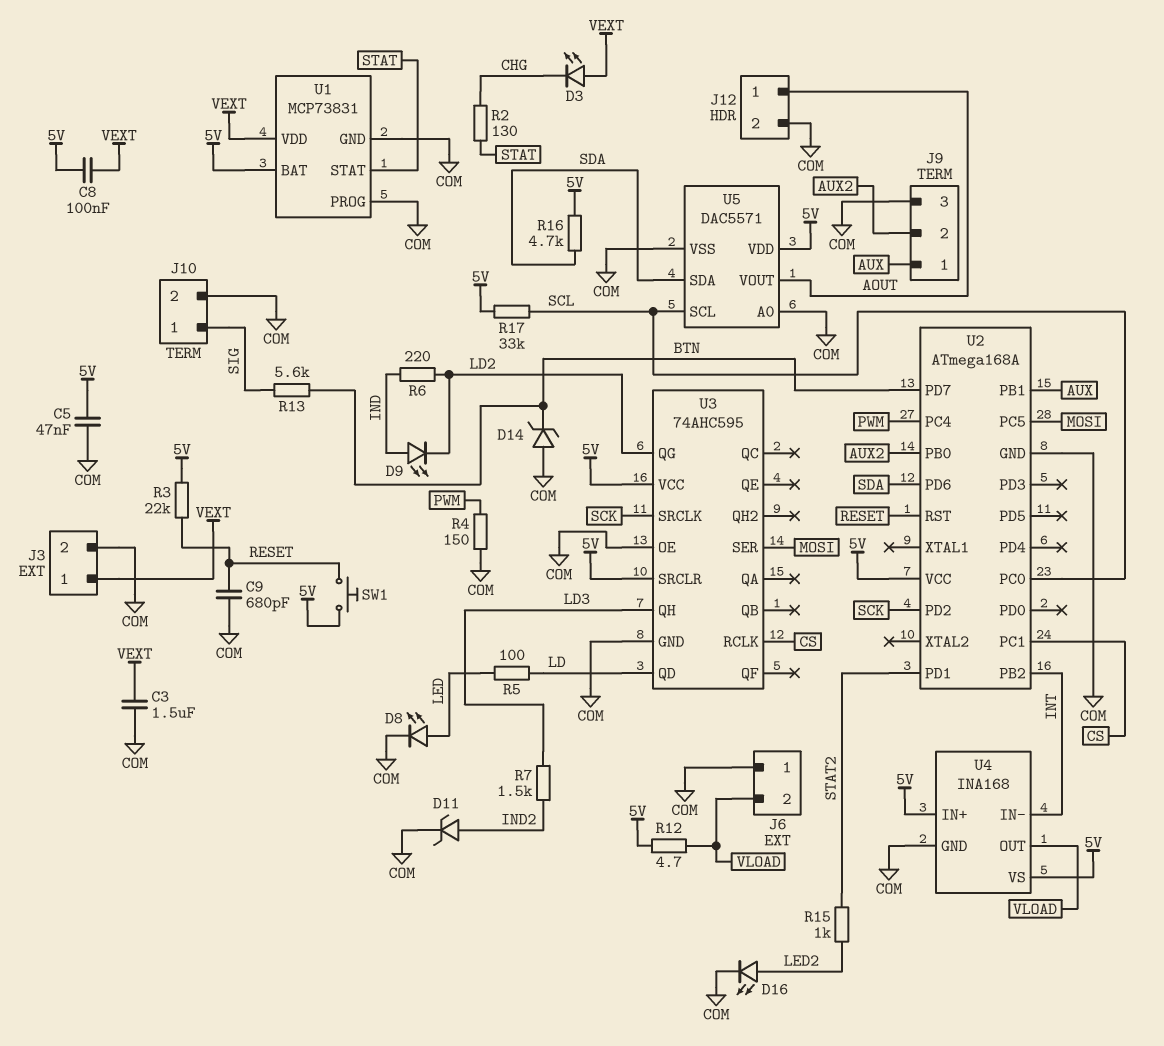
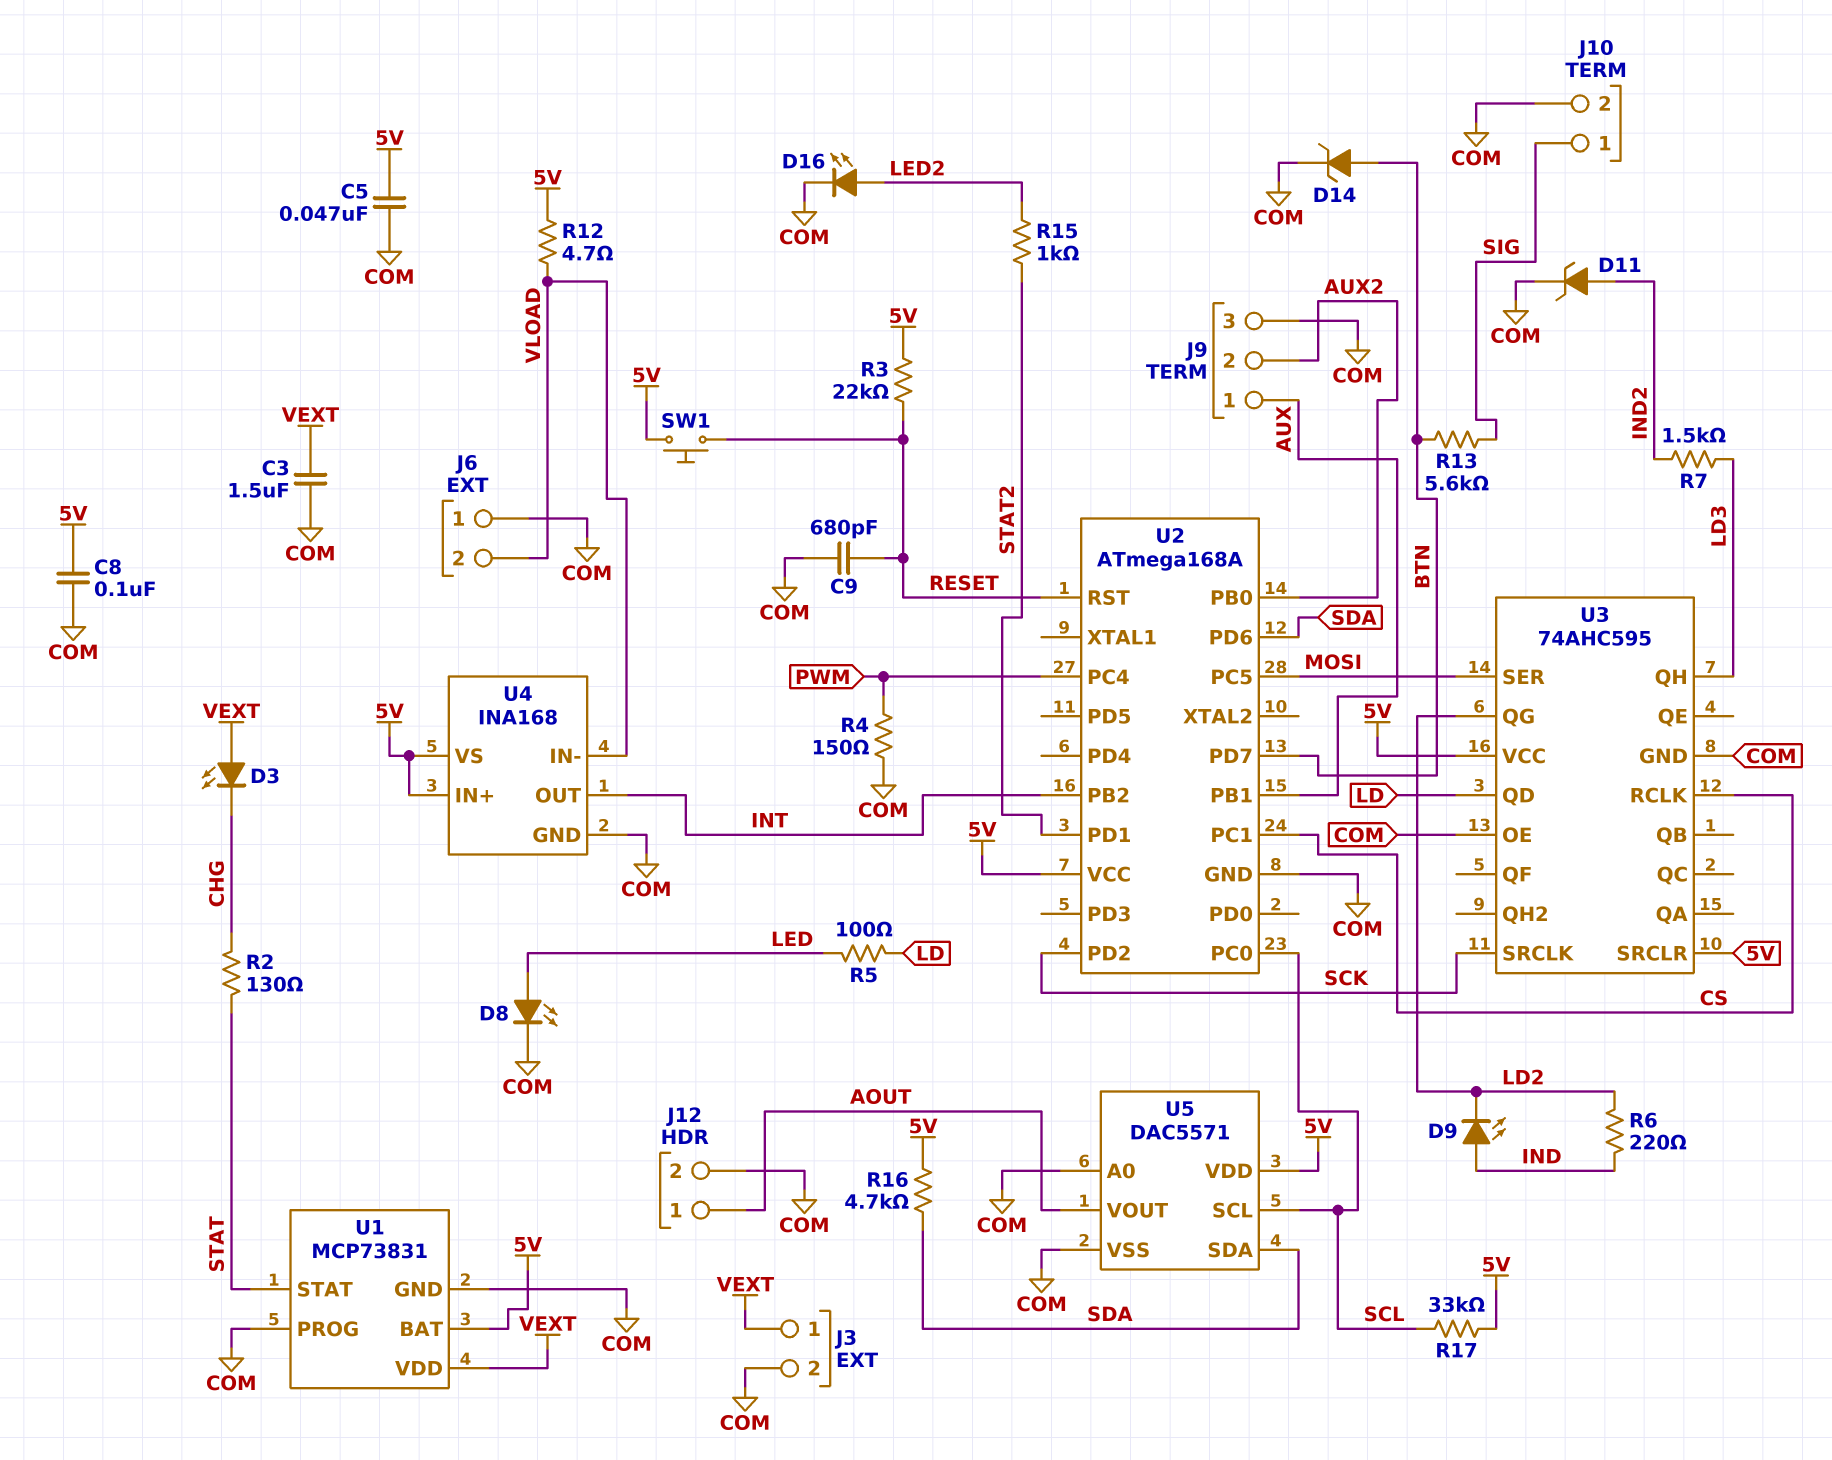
C8: 100nF (5V, VEXT) -> 100nF (5V, COM)
D14: zener (A COM, K BTN) -> zener (A BTN, K COM)
U4 pin IN-: INT -> VLOAD
U4 pin OUT: VLOAD -> INT

